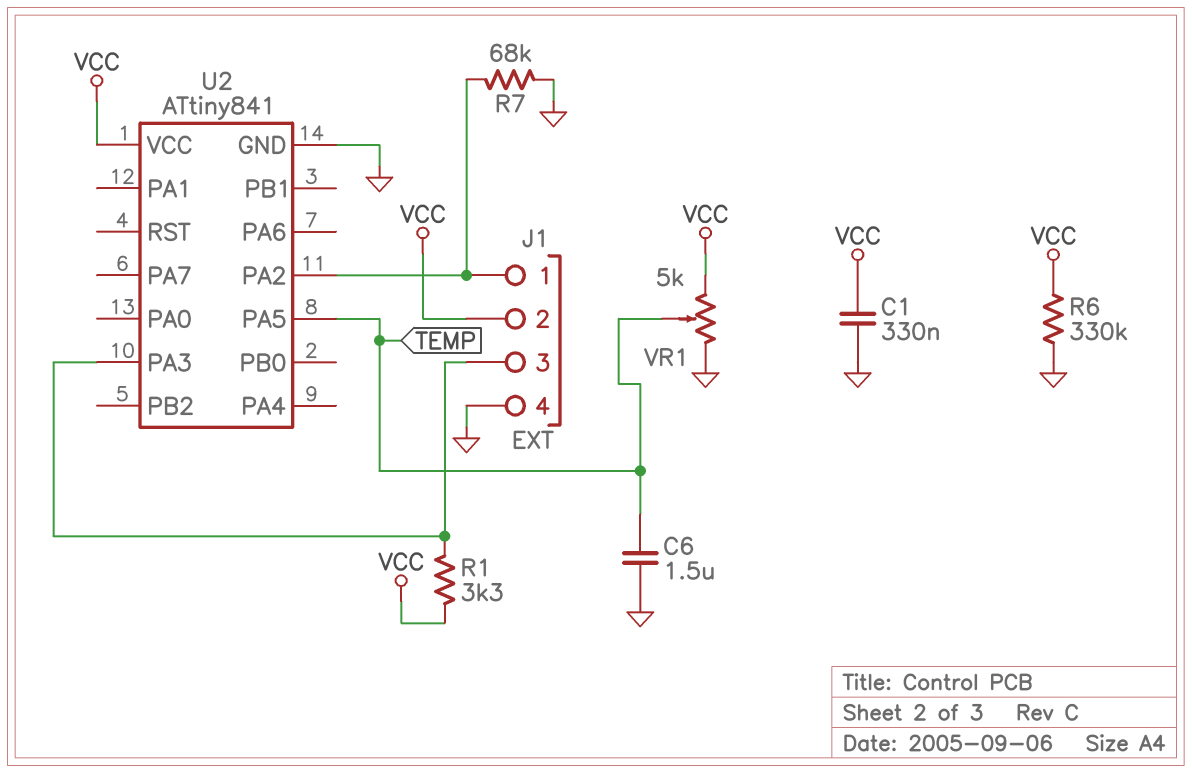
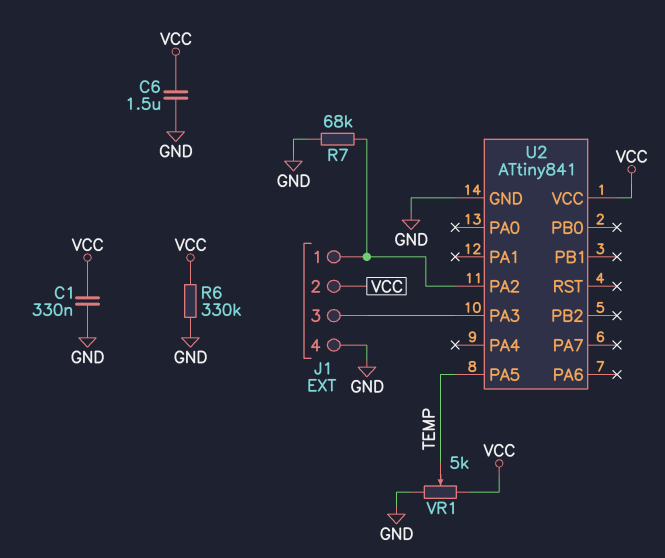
C6: 1.5uF (GND, TEMP) -> 1.5uF (GND, VCC)
R1: 3.3k (J1/3, VCC) -> none

